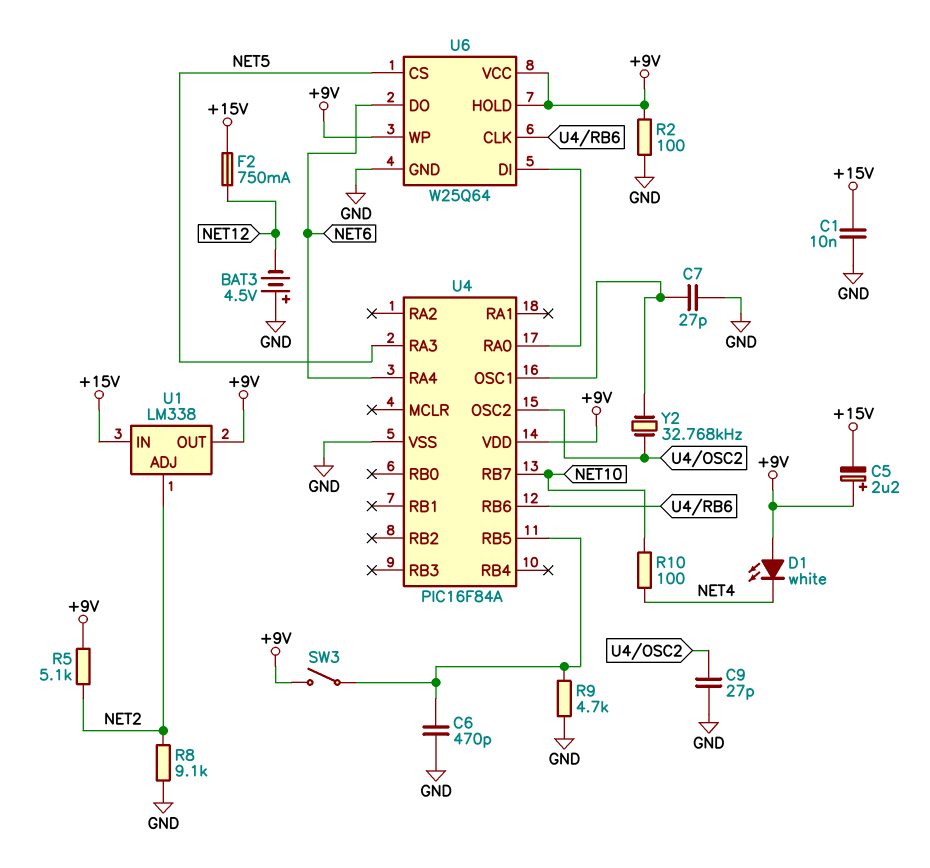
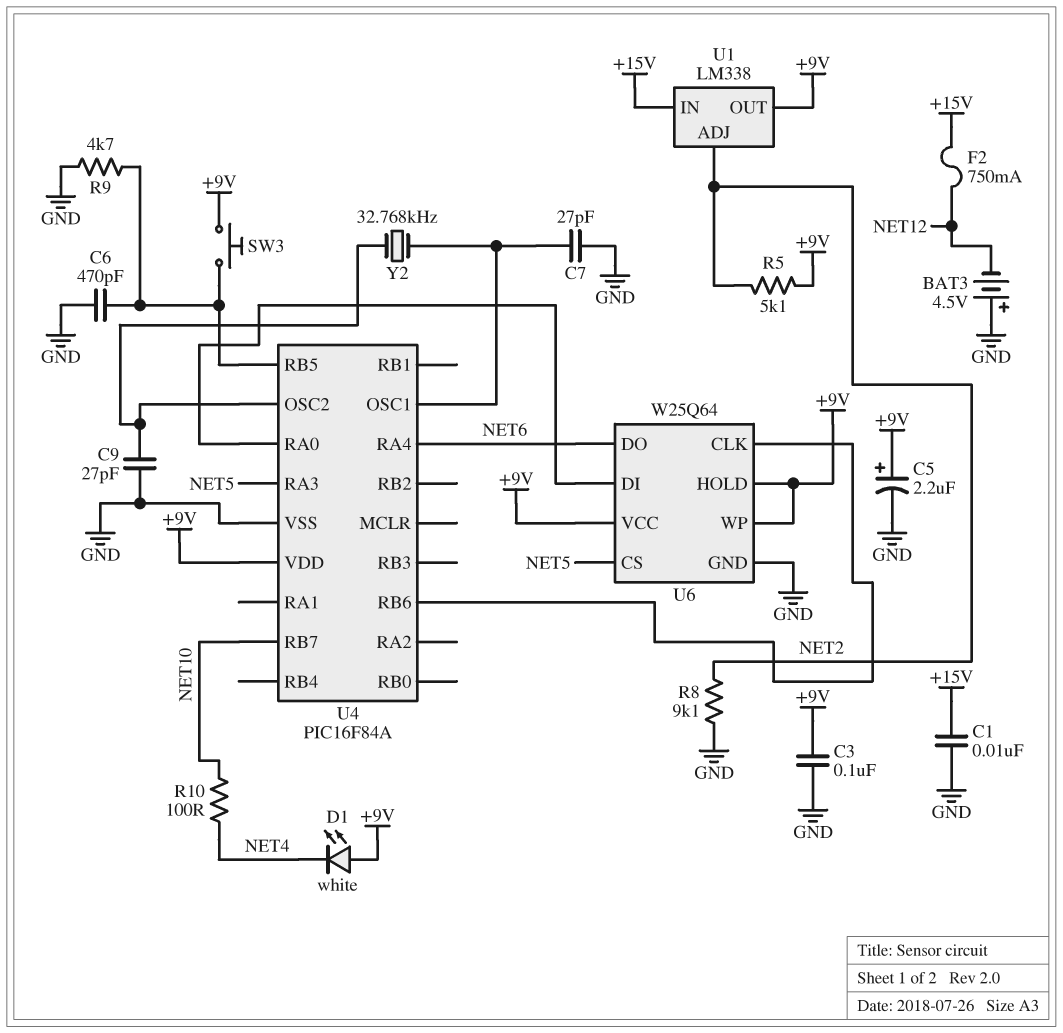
C3: none -> 100nF (+9V, GND)
C5: 2.2uF (plus +9V, minus +15V) -> 2.2uF (plus +9V, minus GND)
R2: 100 (+9V, GND) -> none
SW3: switch (+9V, U4/RB5) -> button (+9V, U4/RB5)

